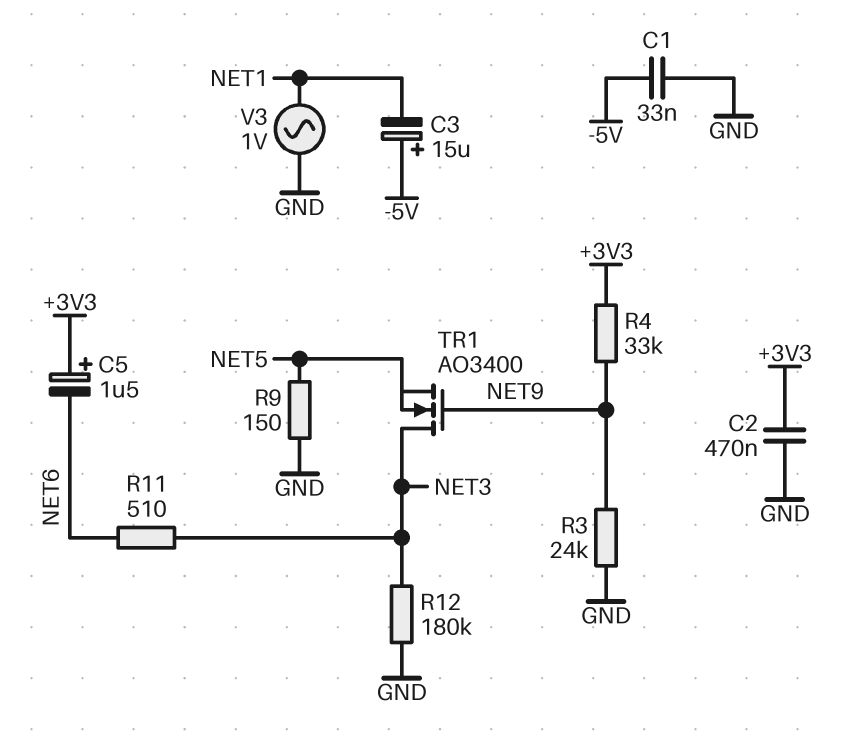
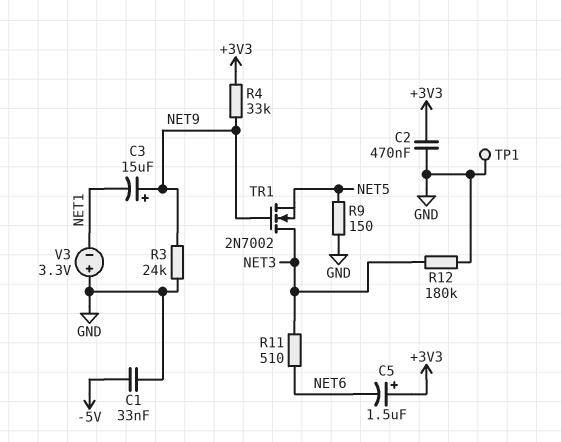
C3: 15uF (plus -5V, minus NET1) -> 15uF (plus NET9, minus NET1)
TP1: none -> test point (GND)
TR1: NMOS AO3400 (G NET9, D NET3, S NET5) -> NMOS 2N7002 (G NET9, D NET3, S NET5)
V3: AC 1V (GND, NET1) -> 3.3V (plus GND, minus NET1)

